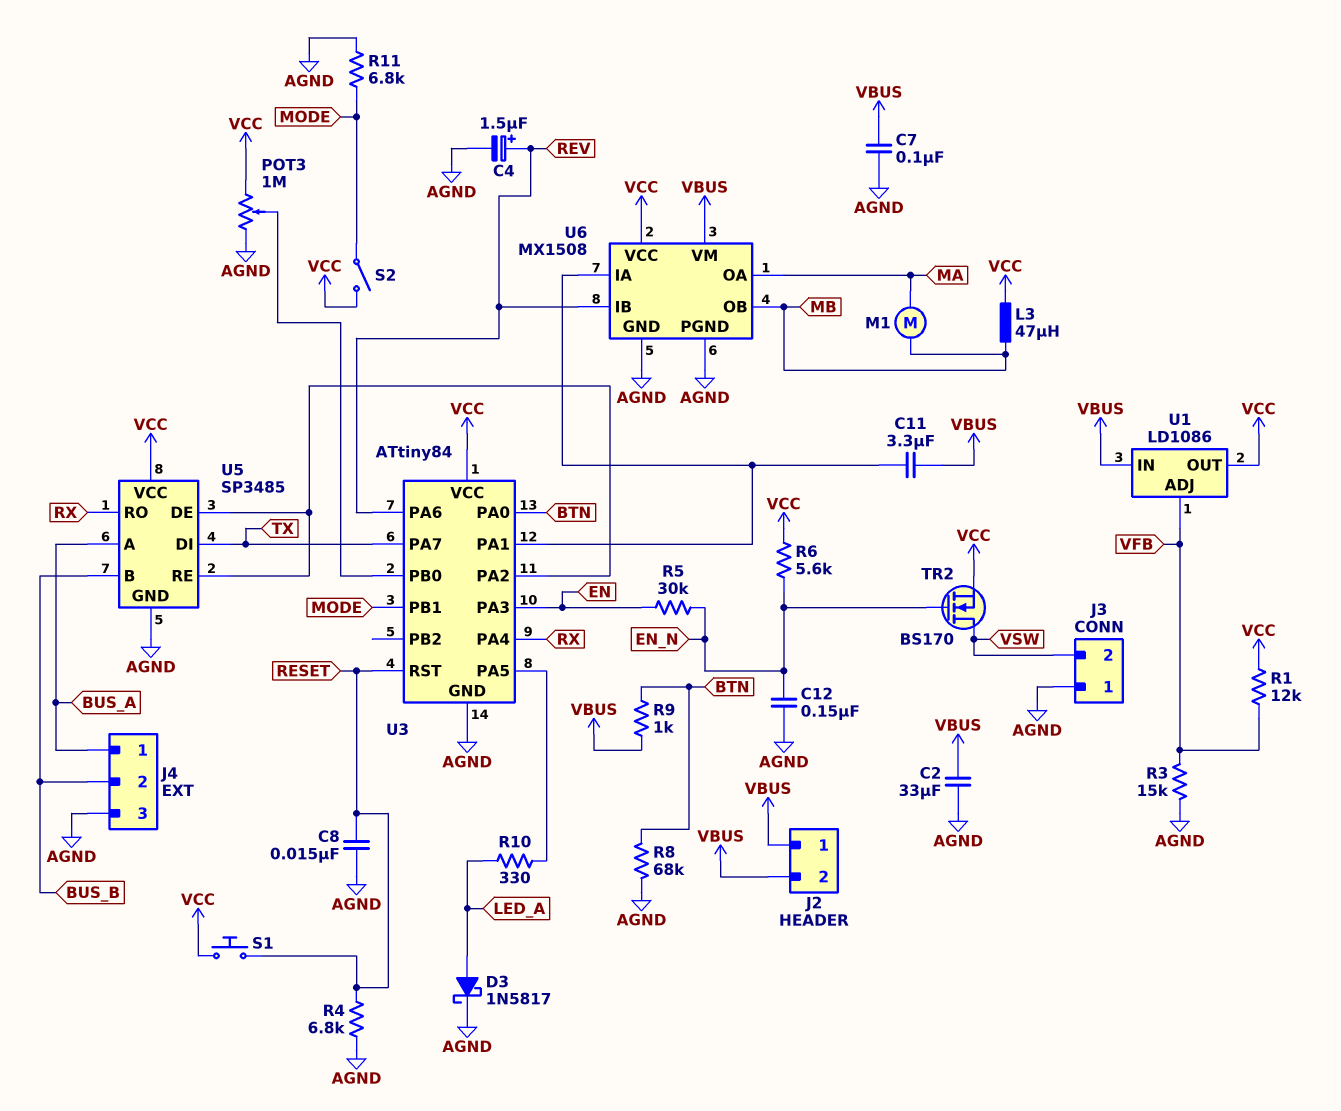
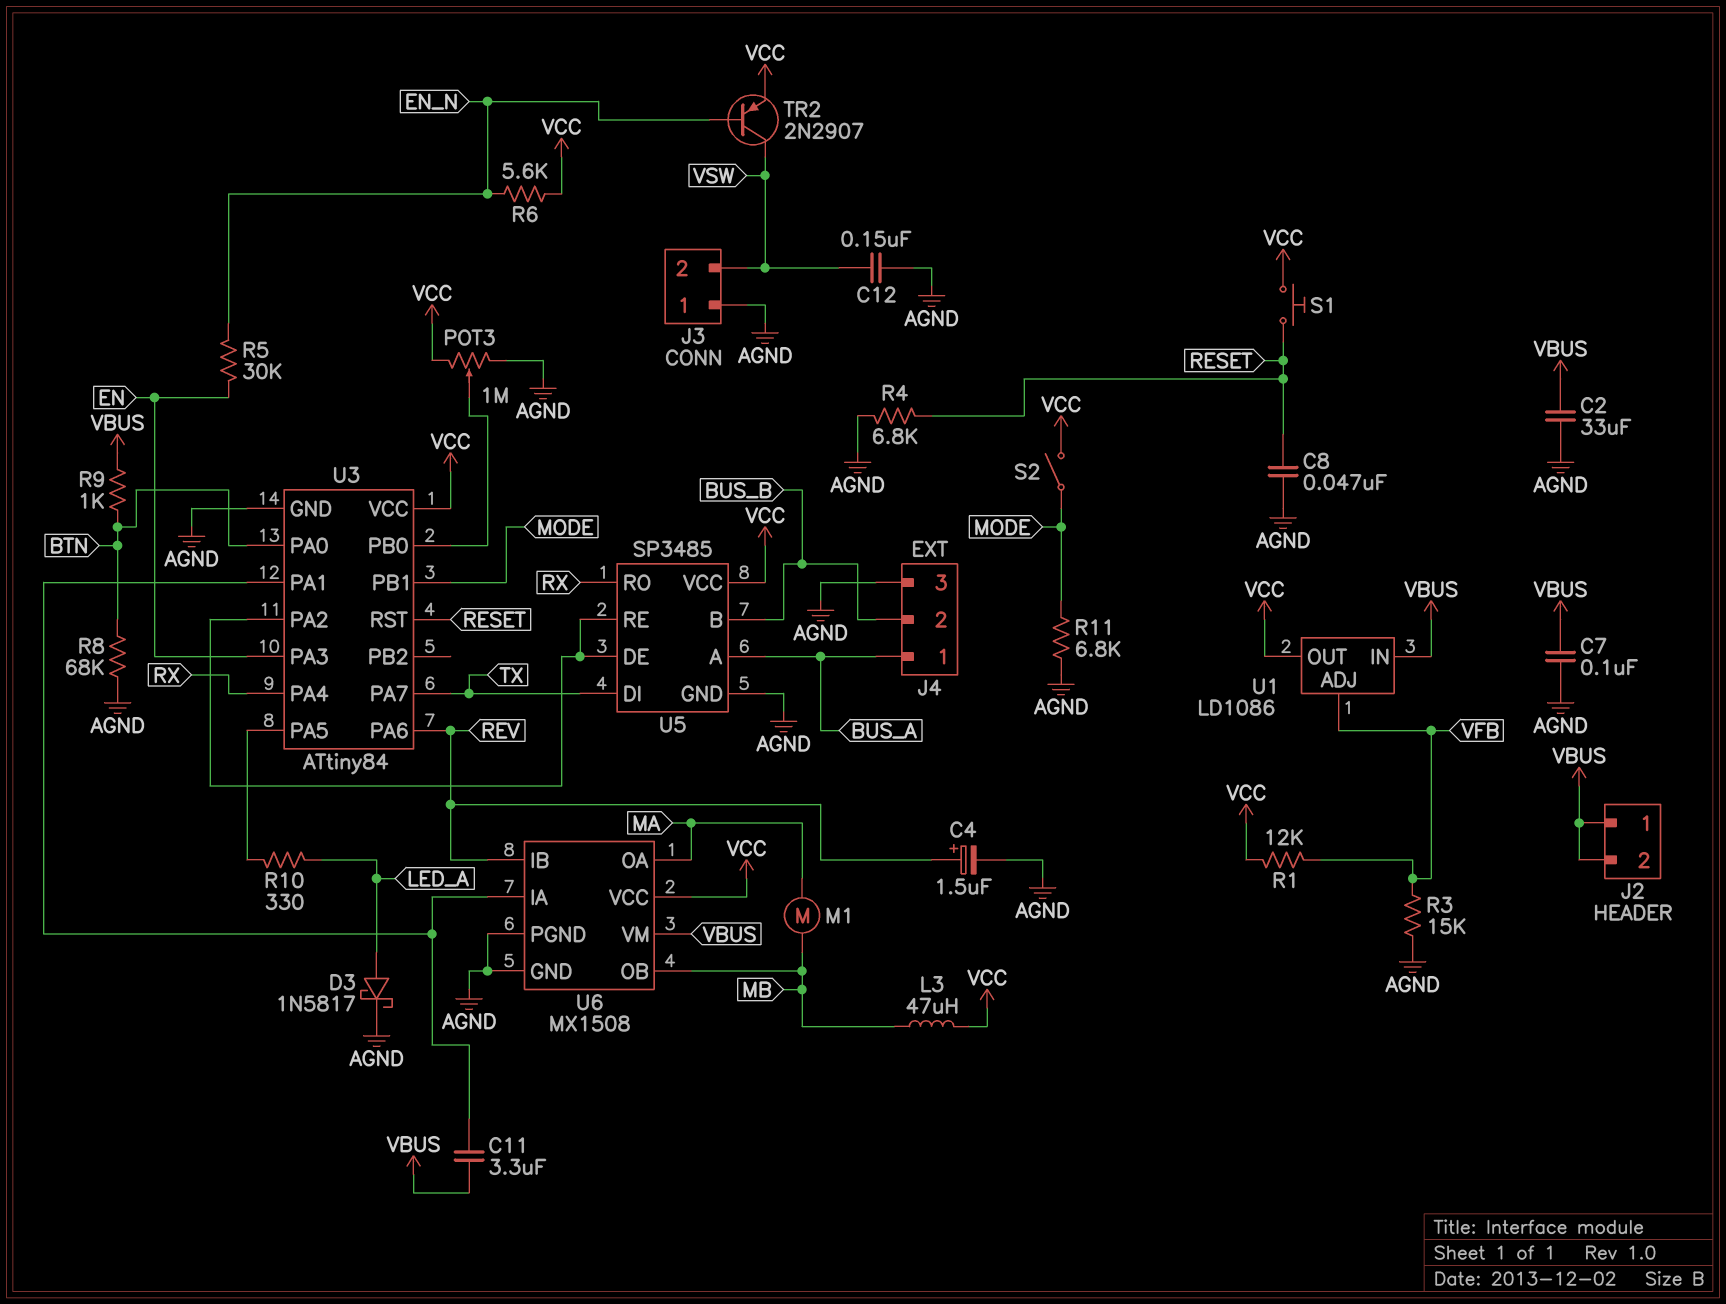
C8: 15nF (AGND, RESET) -> 47nF (AGND, RESET)
C12: 150nF (AGND, EN_N) -> 150nF (AGND, VSW)
TR2: NMOS BS170 (G EN_N, D VSW, S VCC) -> PNP 2N2907 (B EN_N, C VSW, E VCC)

